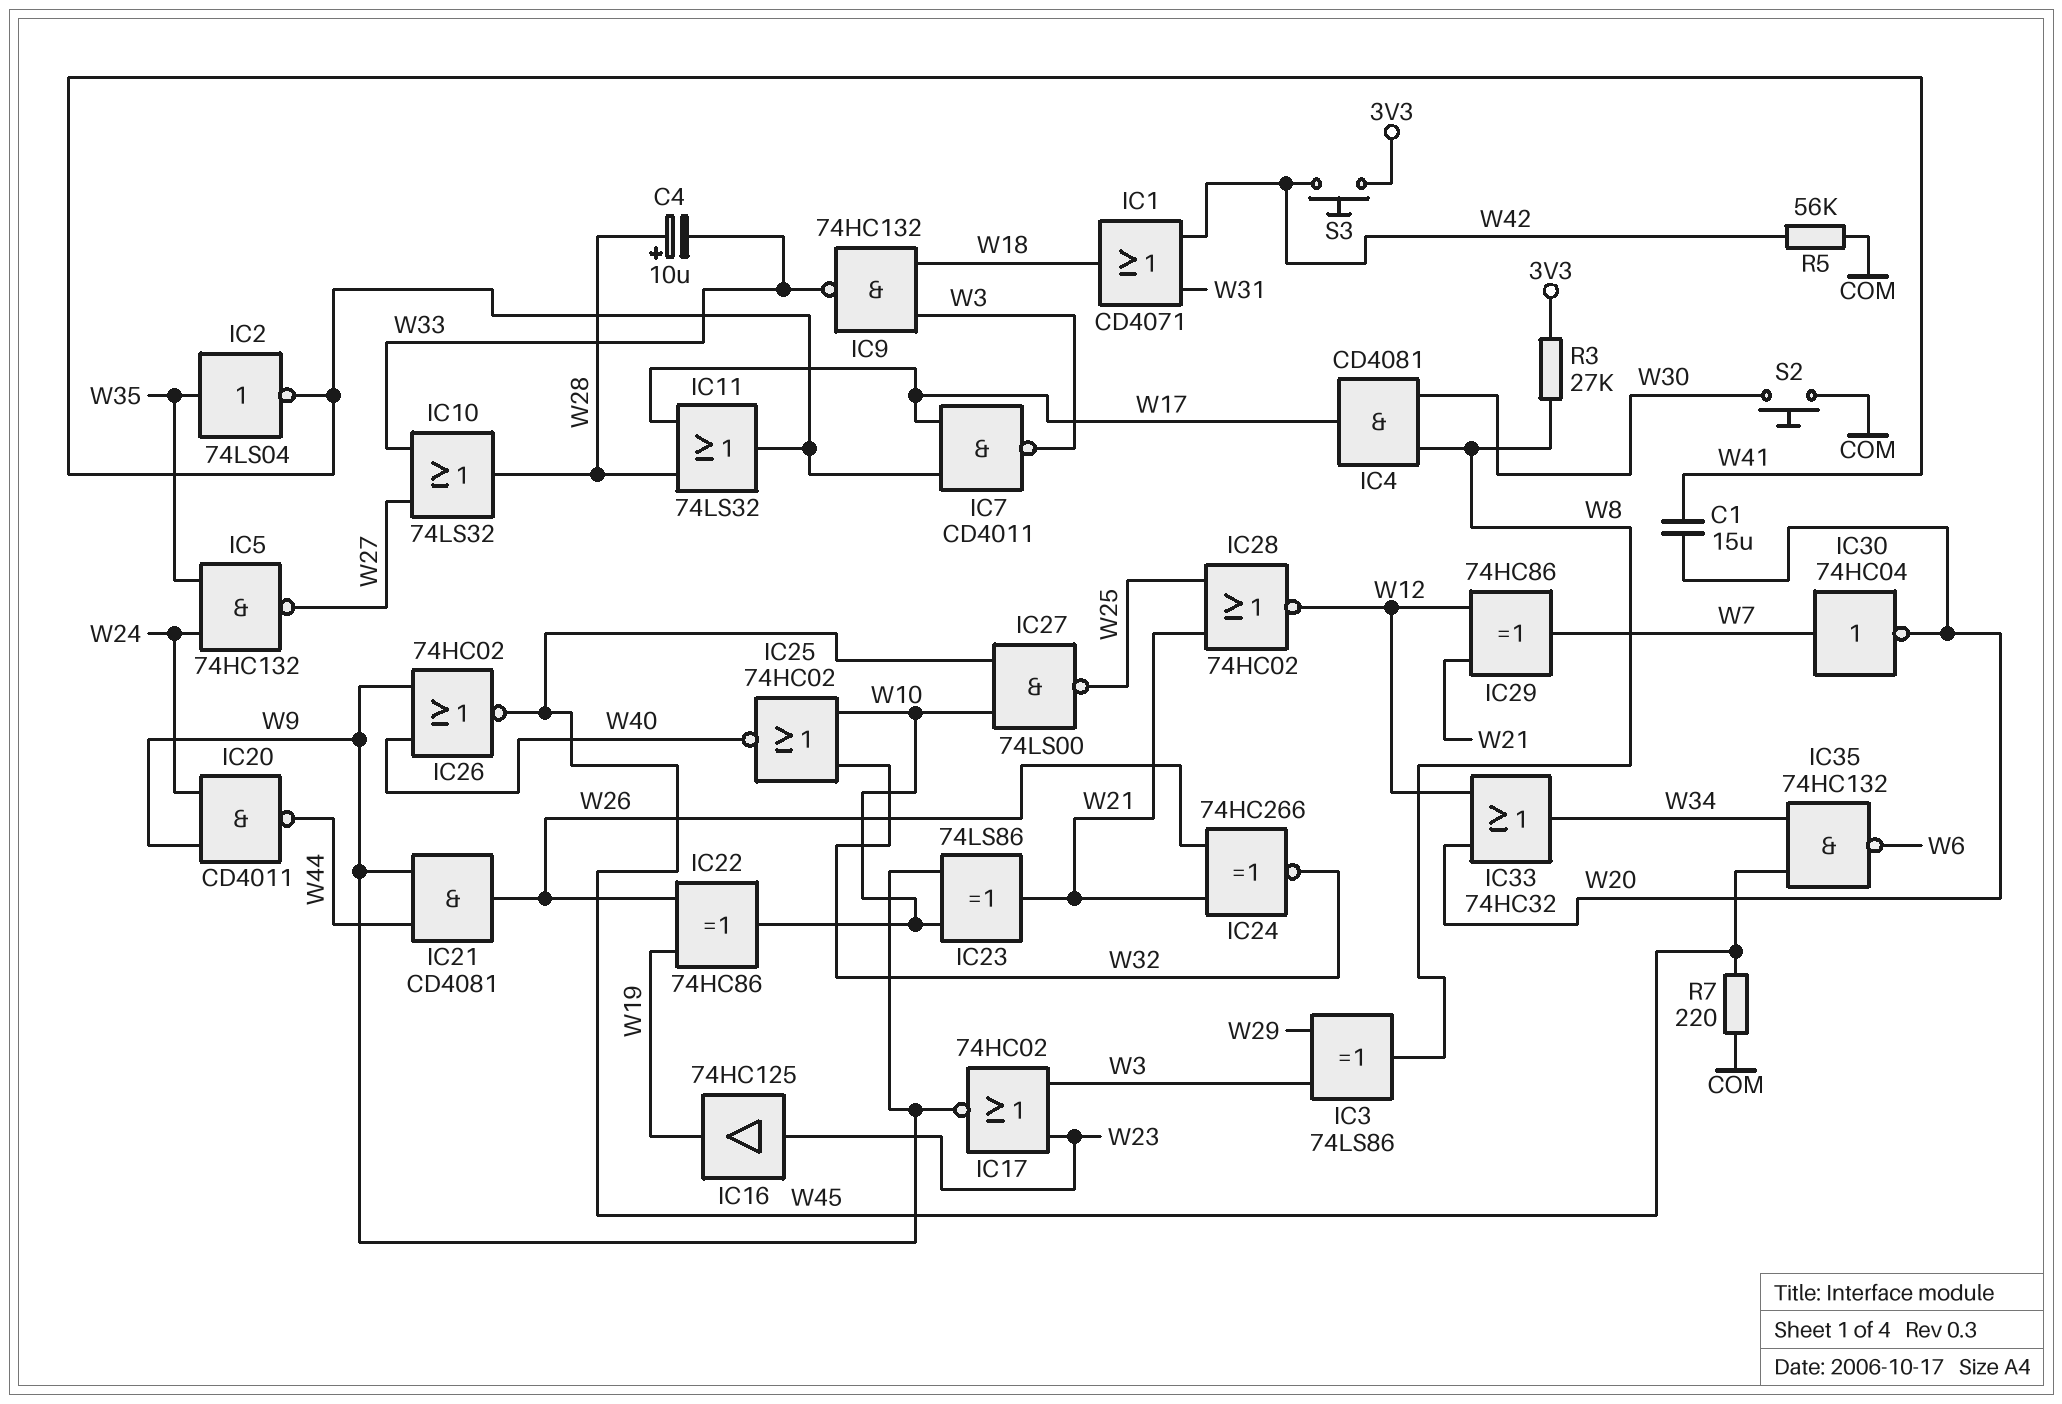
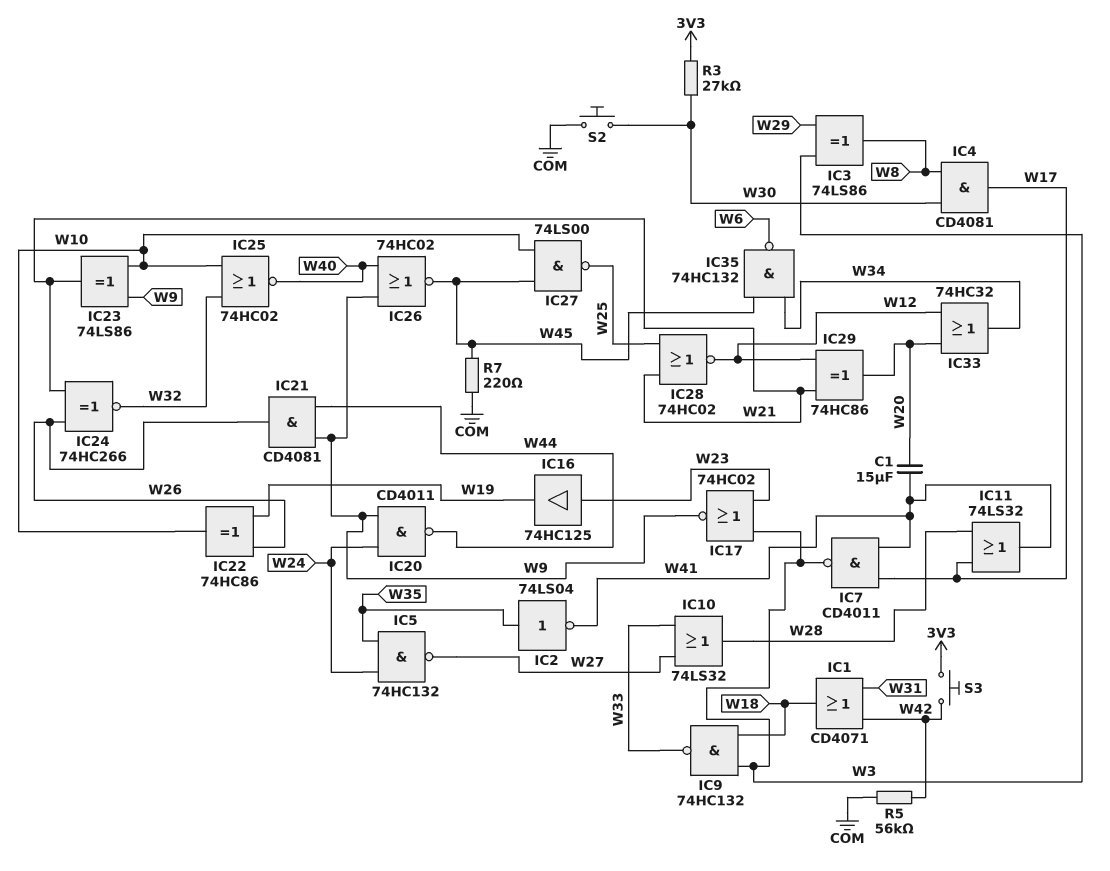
C4: 10uF (plus W28, minus W33) -> none
IC29: XOR 74HC86 (in W12, in W21, out W7) -> XOR 74HC86 (in W12, in W21, out W20)
IC30: NOT 74HC04 (in W7, out W20) -> none
R3: 27k (3V3, W8) -> 27k (3V3, W30)

